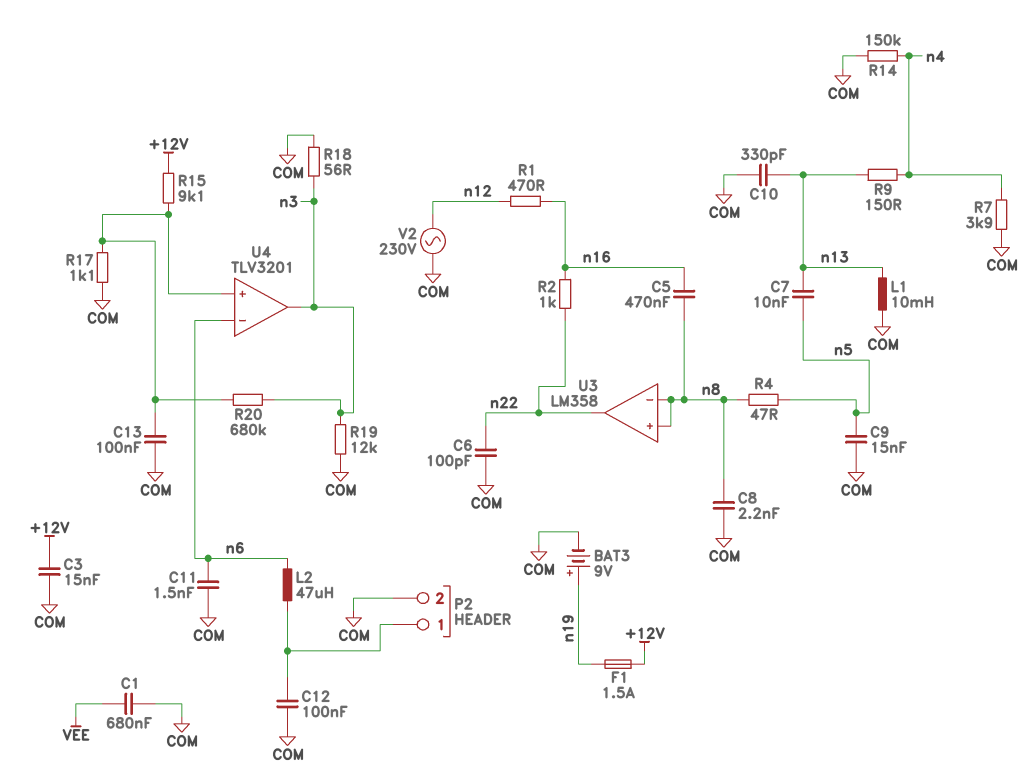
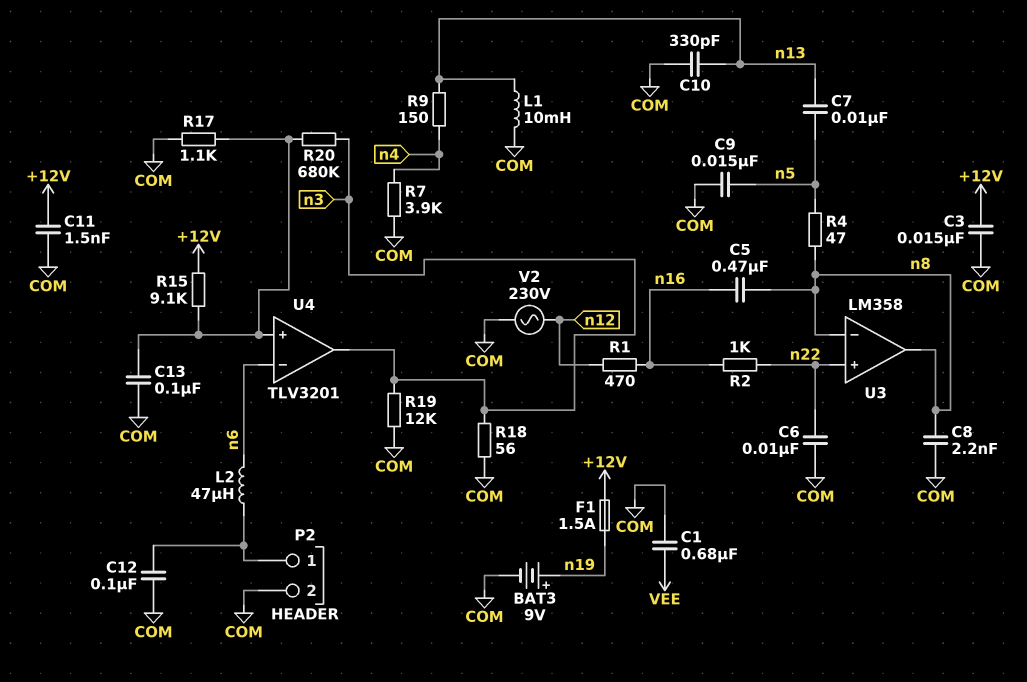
C6: 100pF (COM, n22) -> 10nF (COM, n22)
C11: 1.5nF (COM, n6) -> 1.5nF (+12V, COM)
R14: 150k (COM, n4) -> none
U3 pin in+: n8 -> n22
U3 pin out: n22 -> n8

